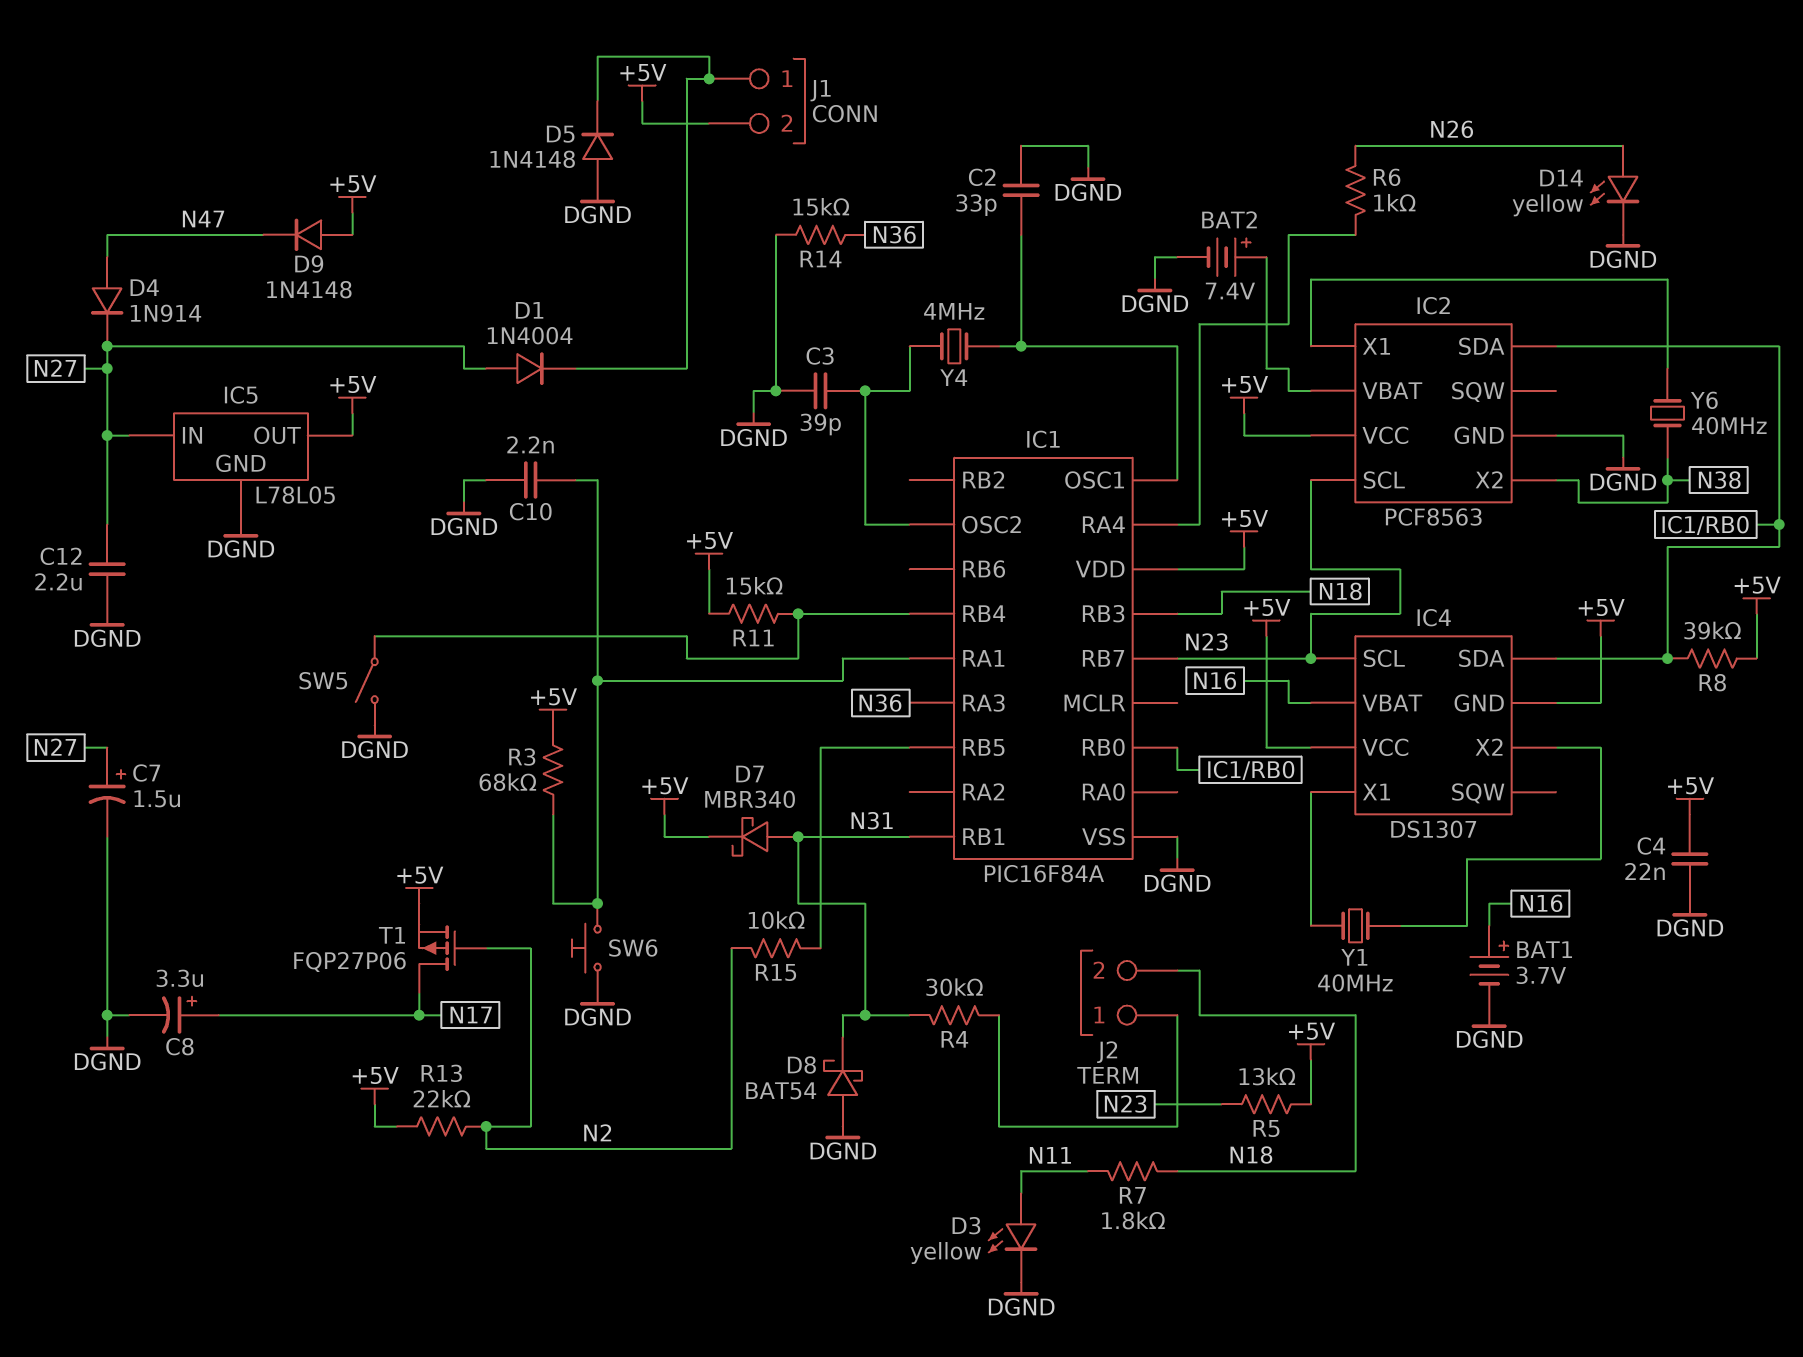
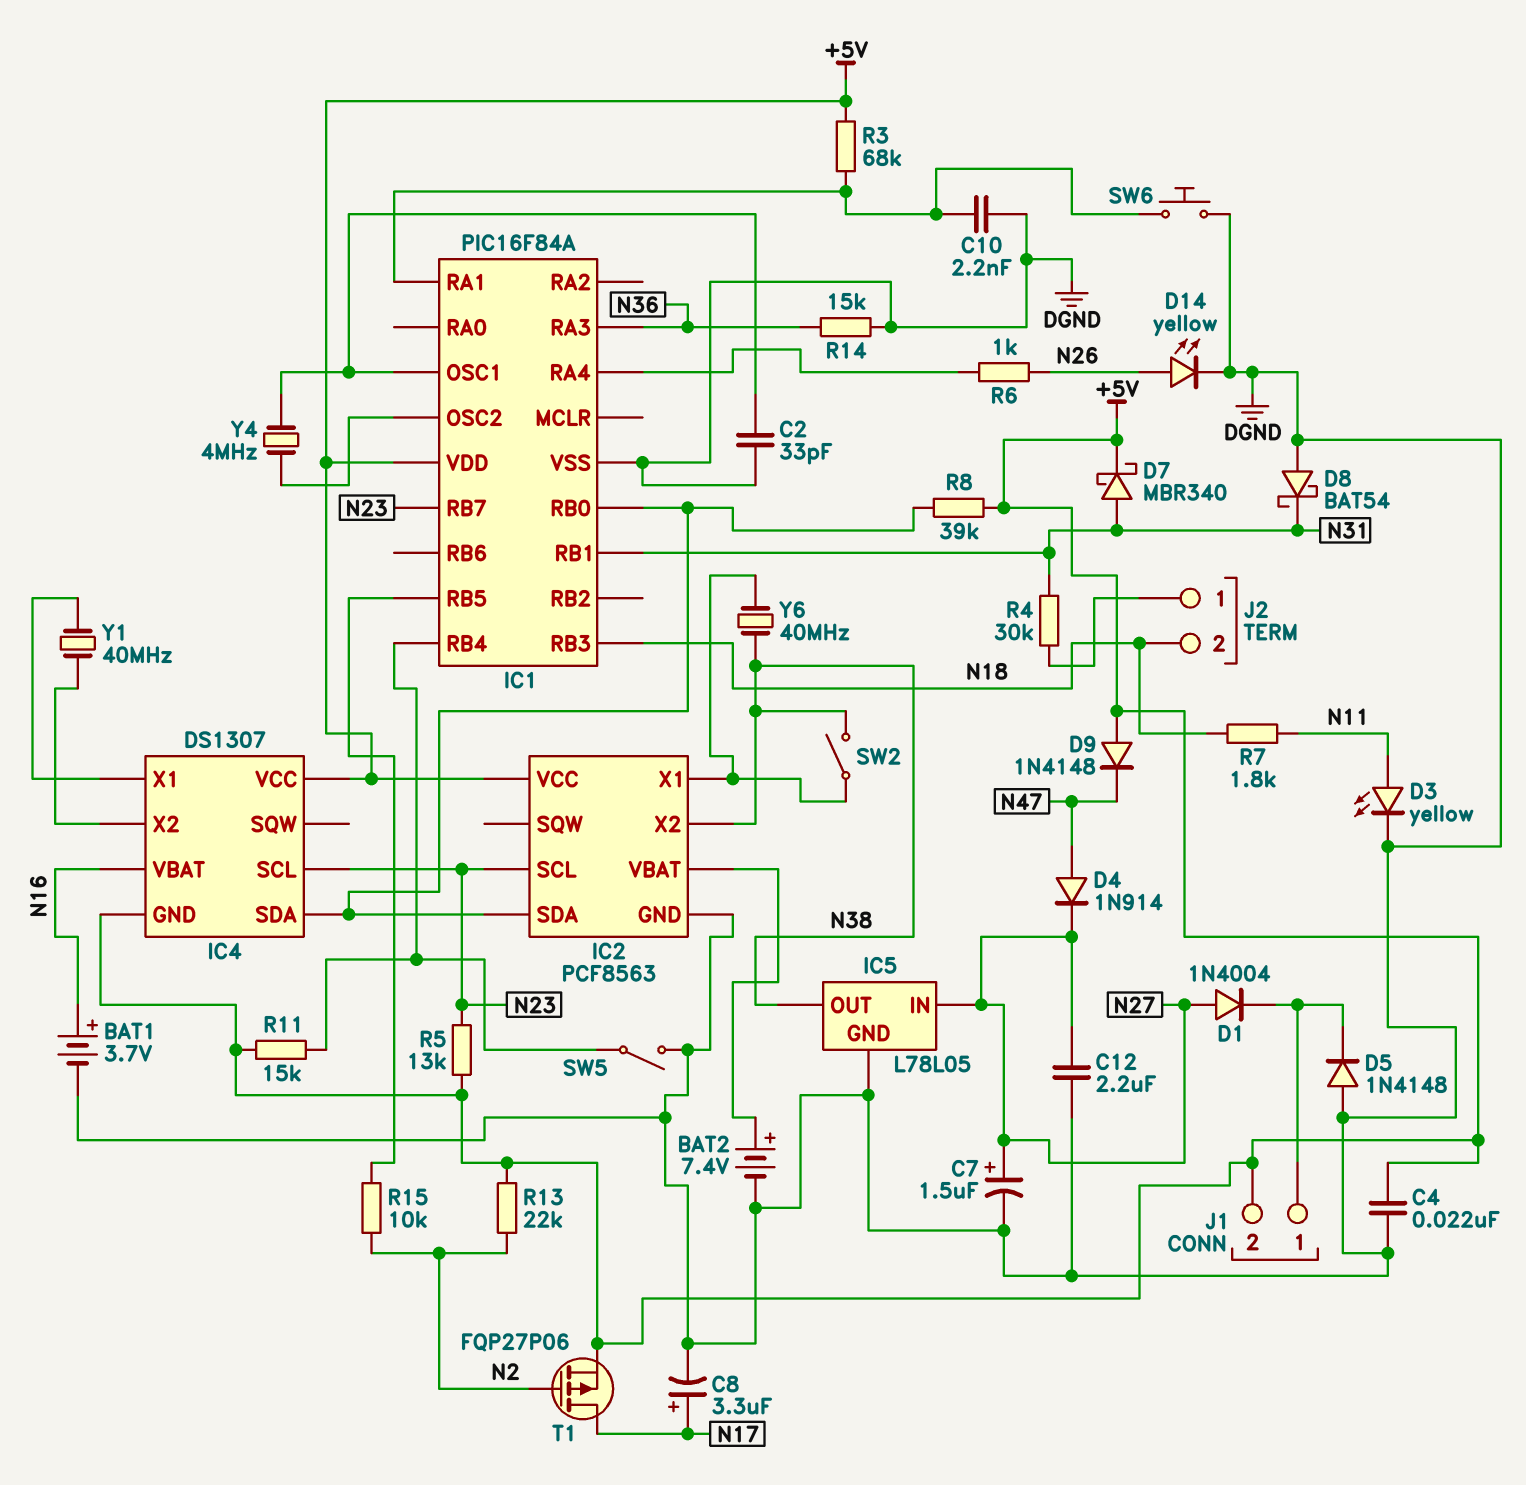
C3: 39pF (DGND, IC1/OSC2) -> none
IC5 pin OUT: +5V -> N38
SW2: none -> switch (IC2/X1, N38)

